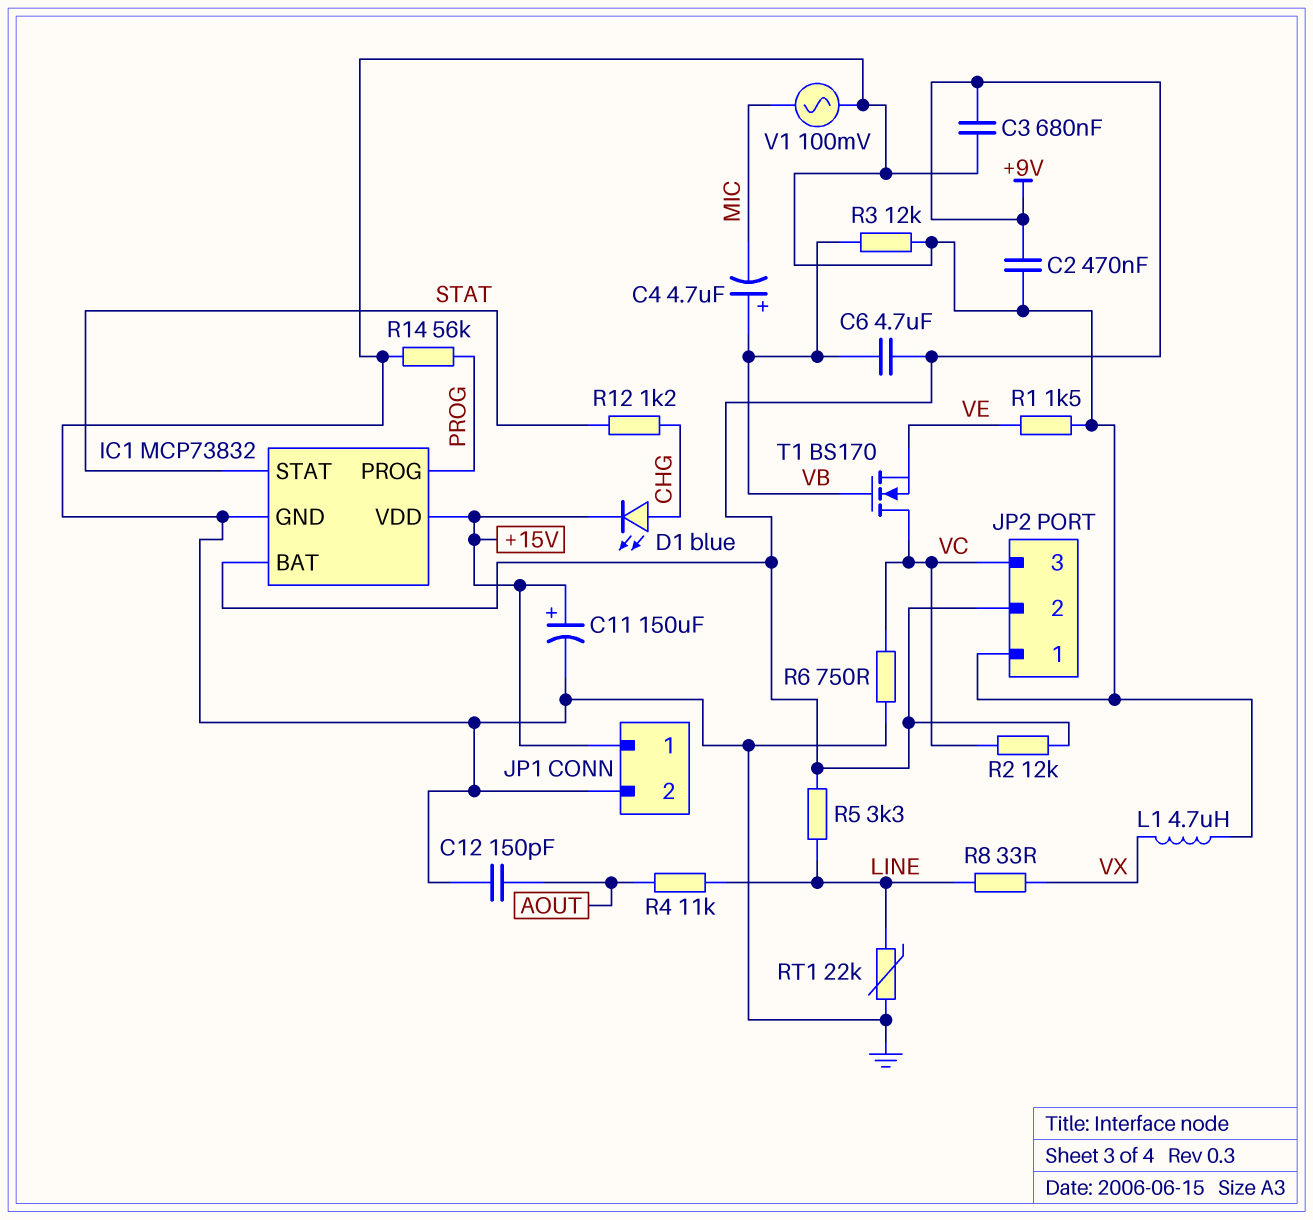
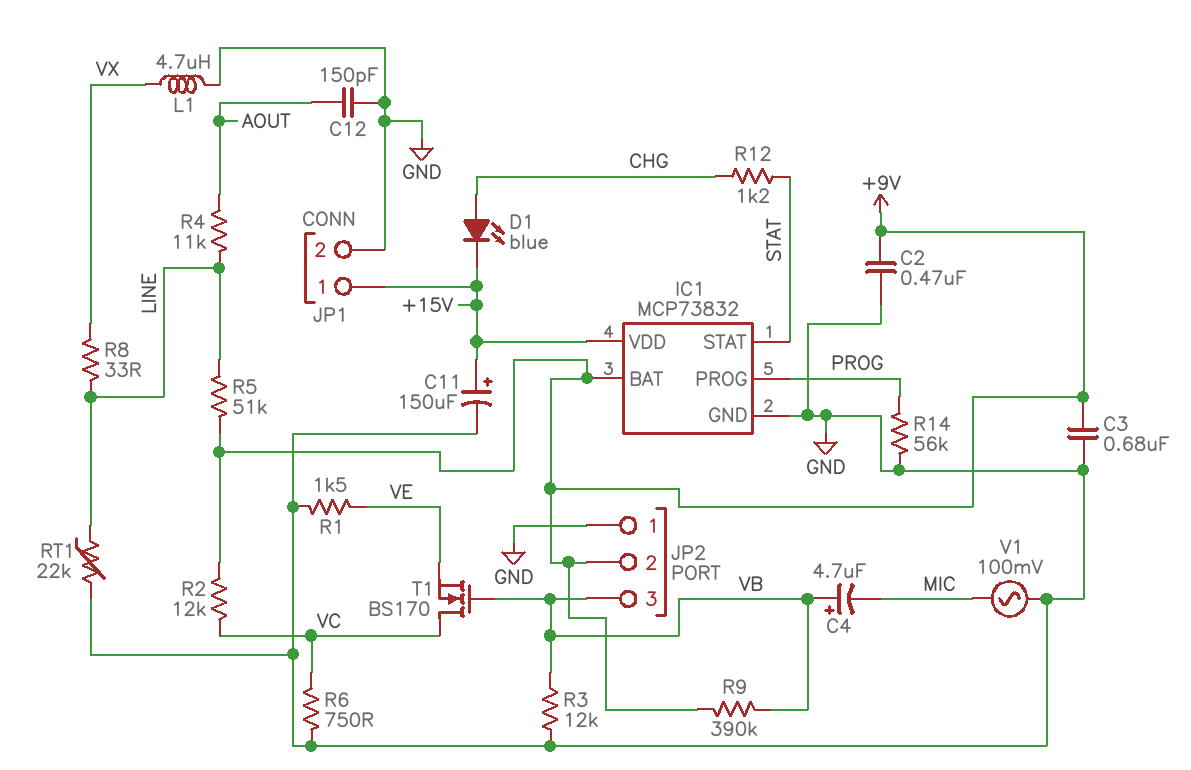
C6: 4.7uF (+9V, VB) -> none
JP2 pin 3: VC -> VB
R5: 3.3k (+9V, LINE) -> 51k (+9V, LINE)
R9: none -> 390k (+9V, VB)

